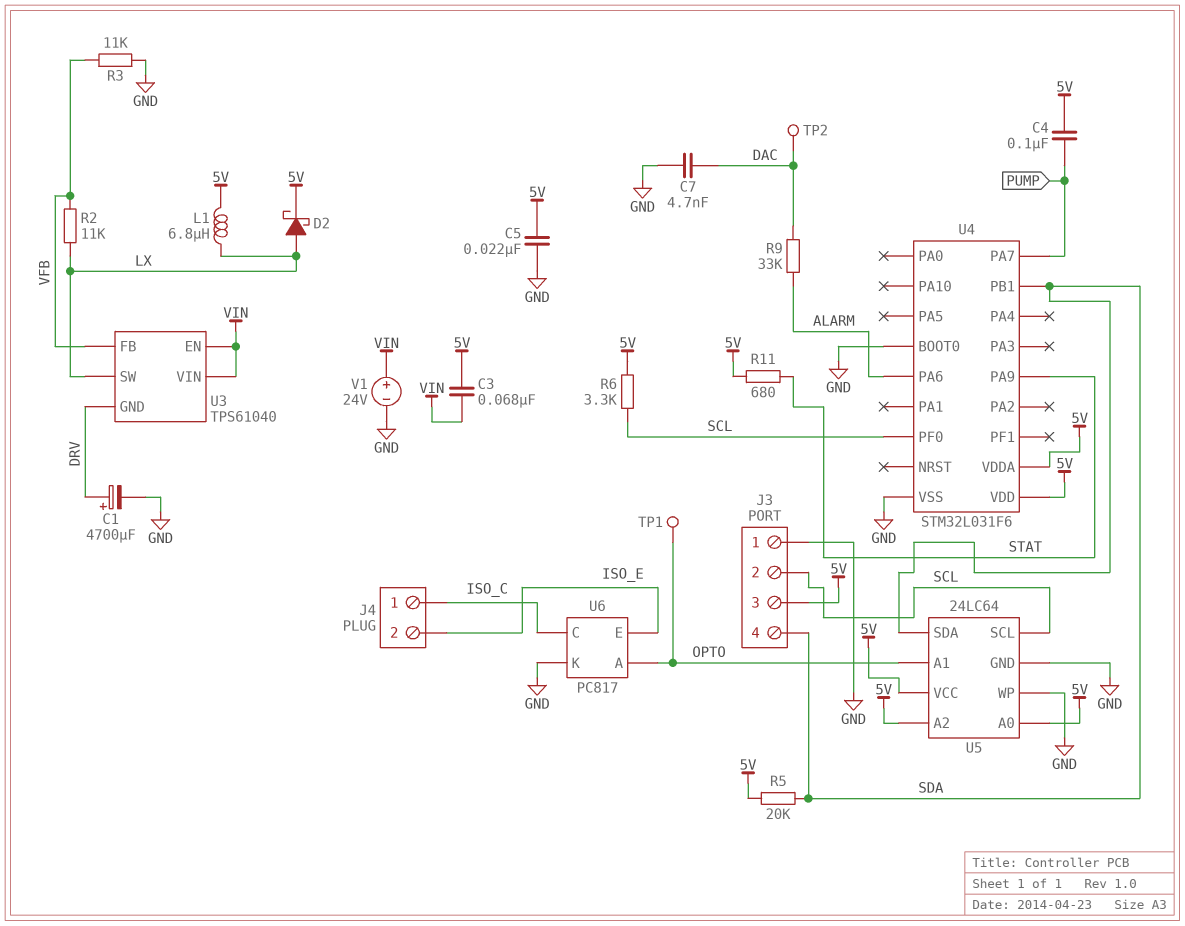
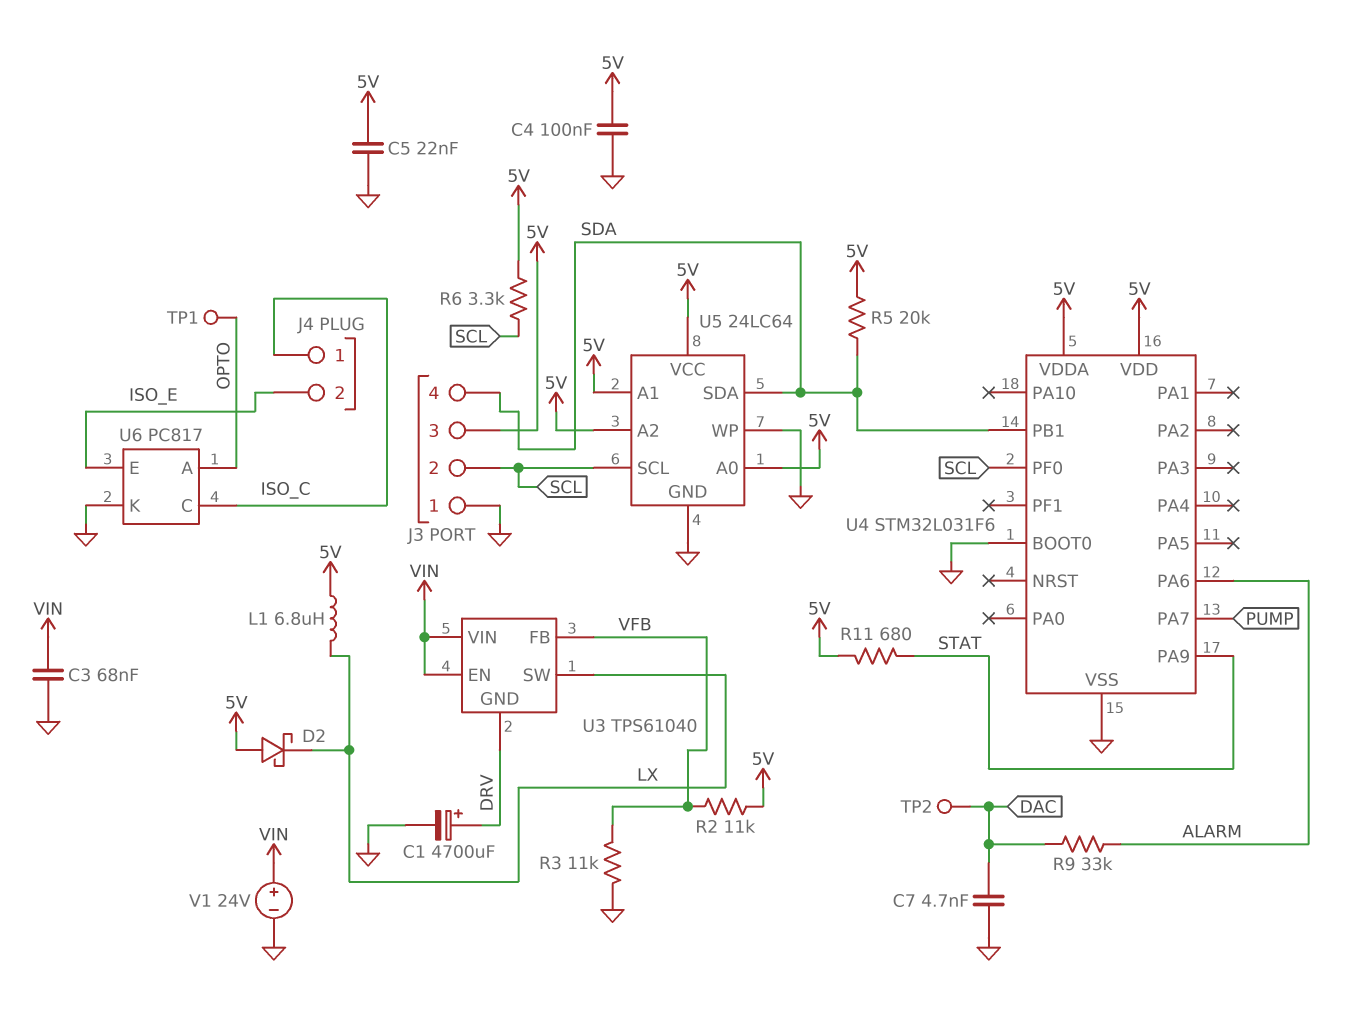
C3: 68nF (5V, VIN) -> 68nF (GND, VIN)
C4: 100nF (5V, PUMP) -> 100nF (5V, GND)
D2: schottky (A LX, K 5V) -> schottky (A 5V, K LX)
R2: 11k (LX, VFB) -> 11k (5V, VFB)
U5 pin A1: OPTO -> 5V

